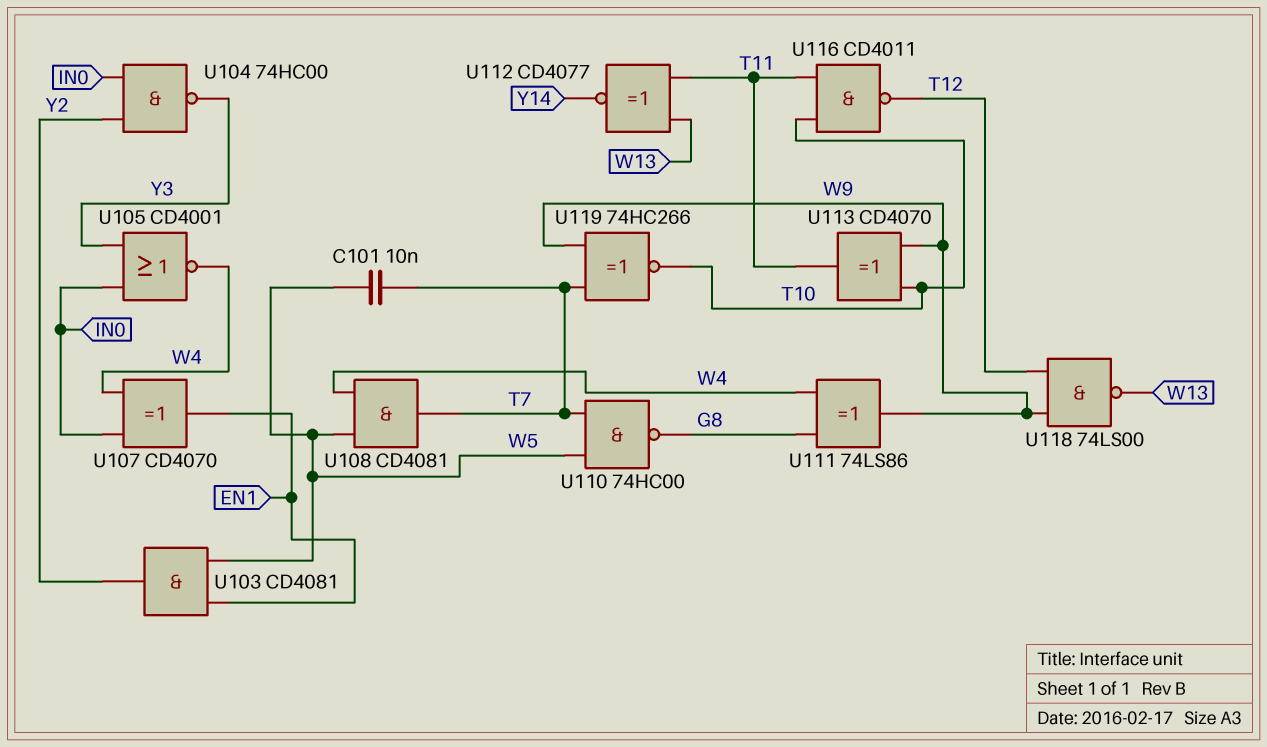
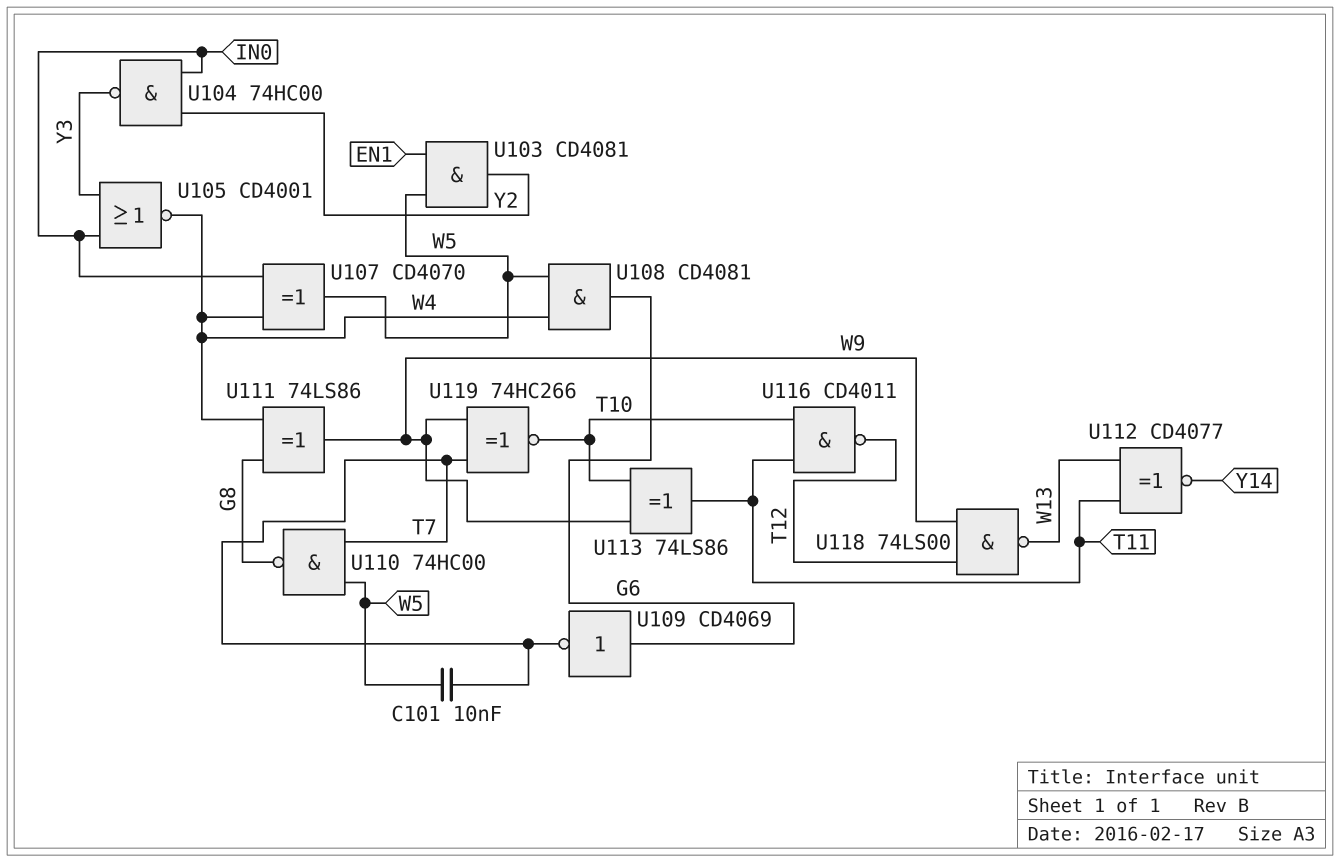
U107: XOR CD4070 (in IN0, in W4, out EN1) -> XOR CD4070 (in IN0, in W4, out W5)
U108: AND CD4081 (in W4, in W5, out T7) -> AND CD4081 (in W4, in W5, out G6)
U109: none -> NOT CD4069 (in G6, out T7)
U113: XOR CD4070 (in T10, in W9, out T11) -> XOR 74LS86 (in T10, in W9, out T11)

